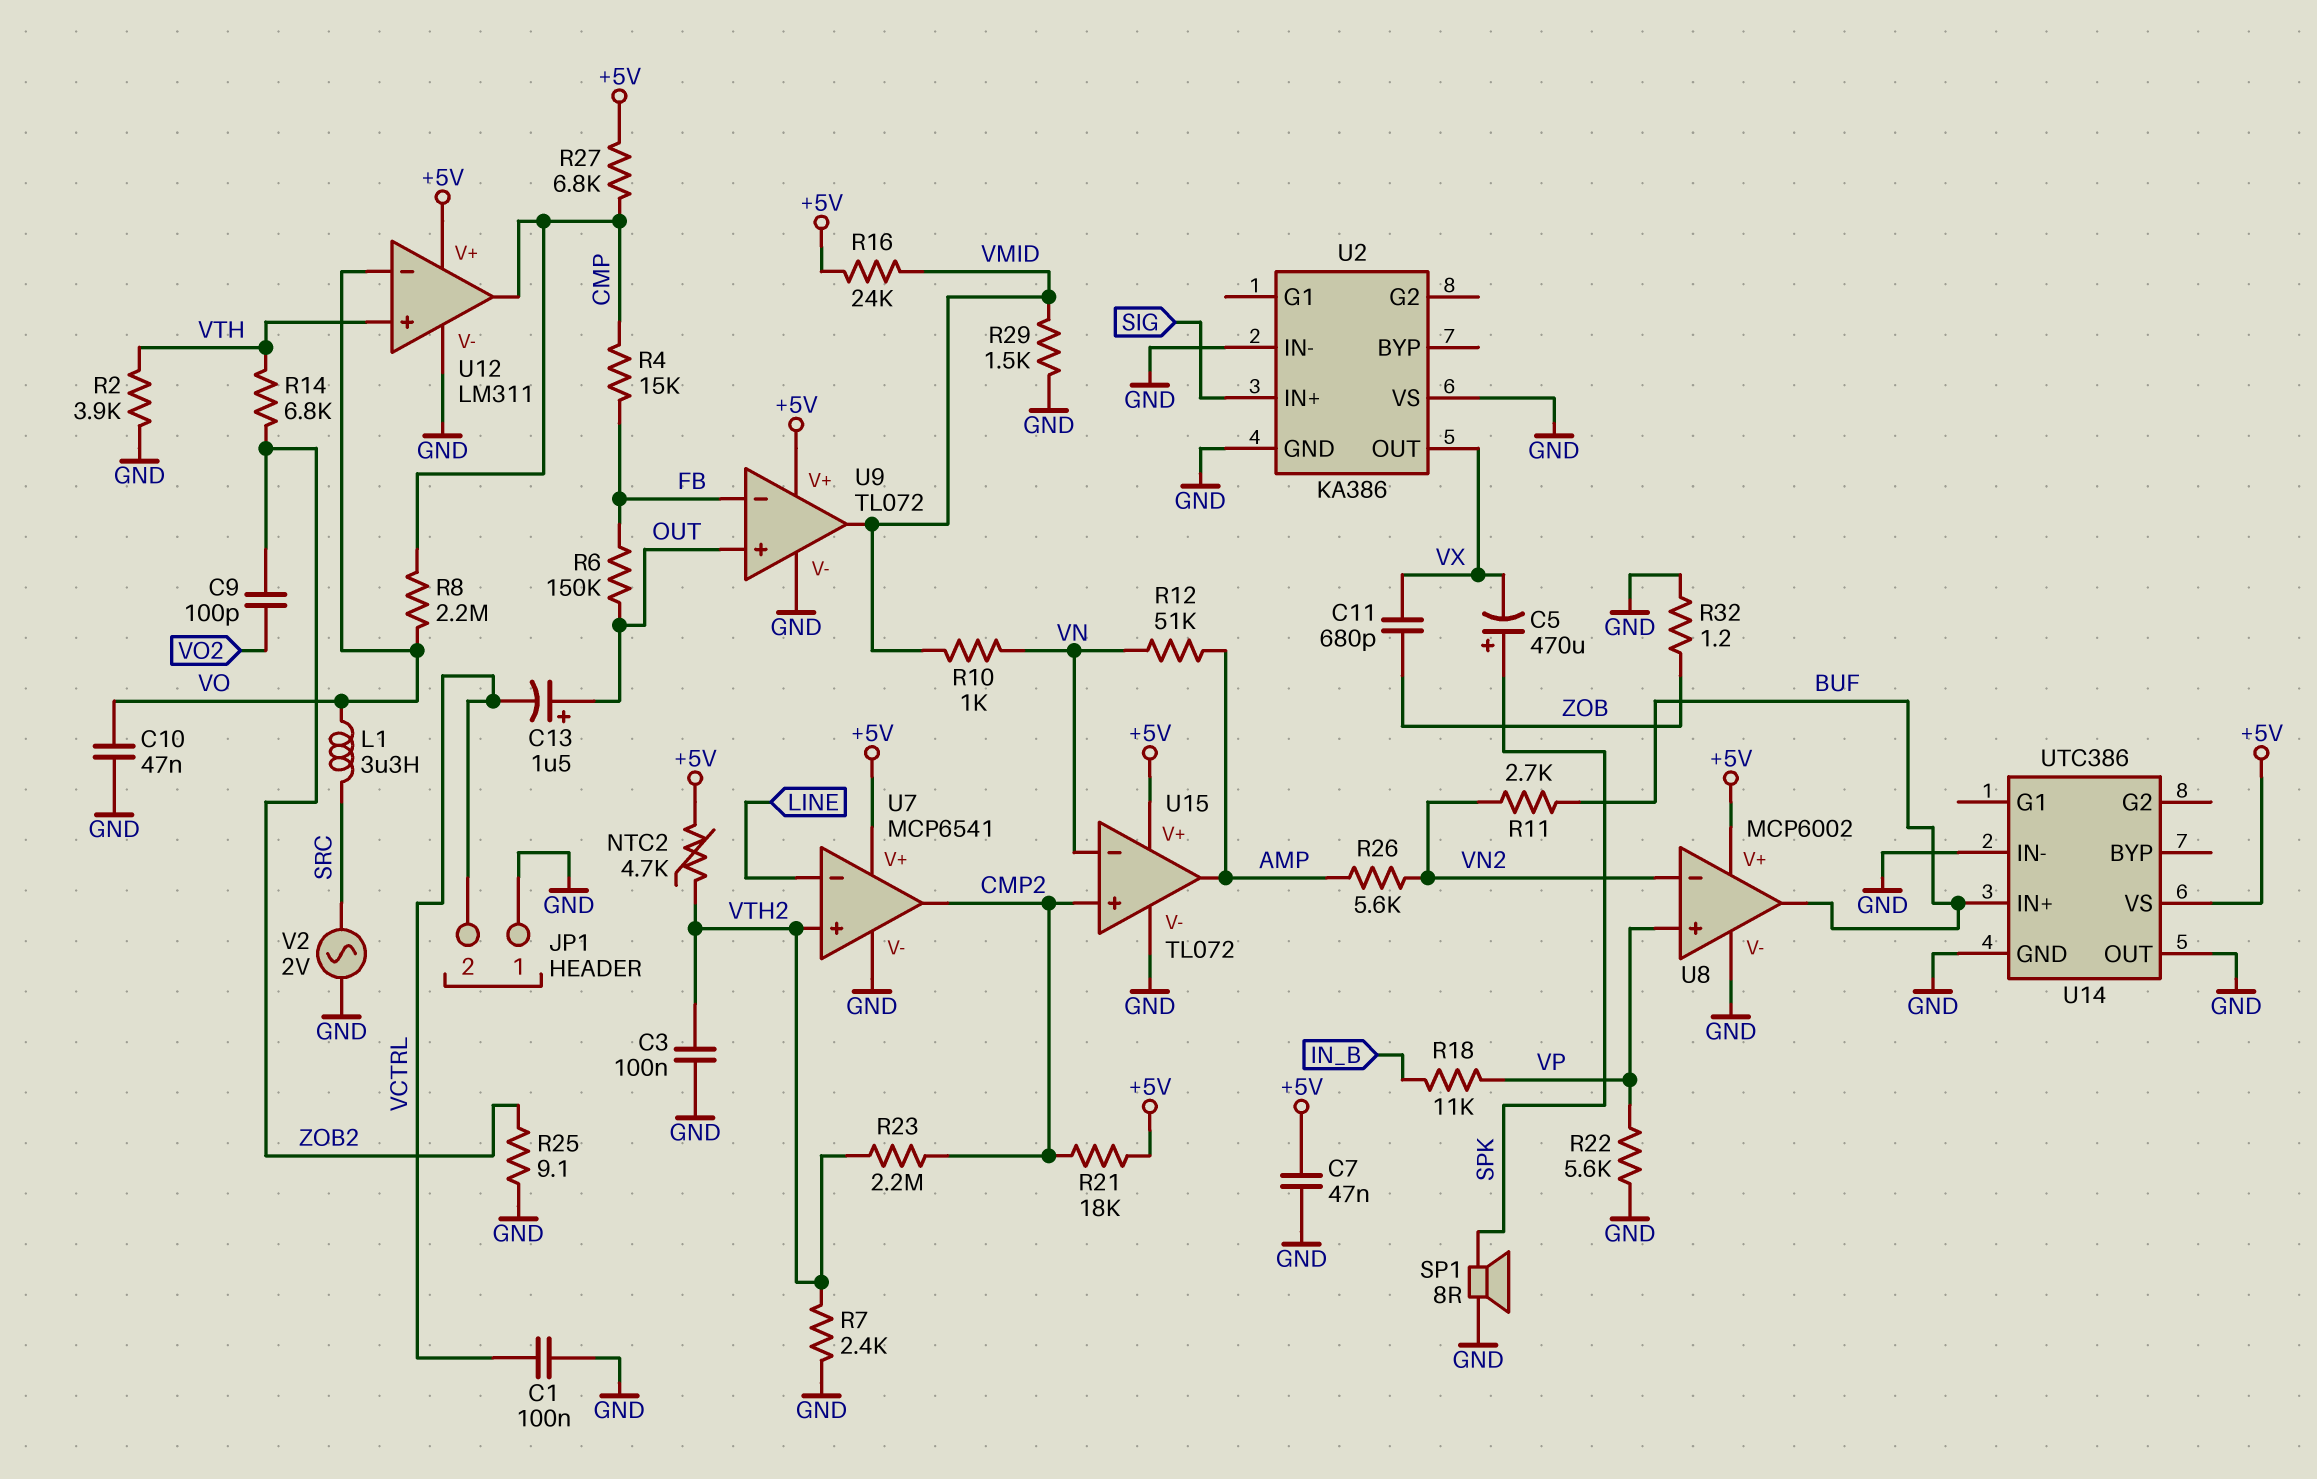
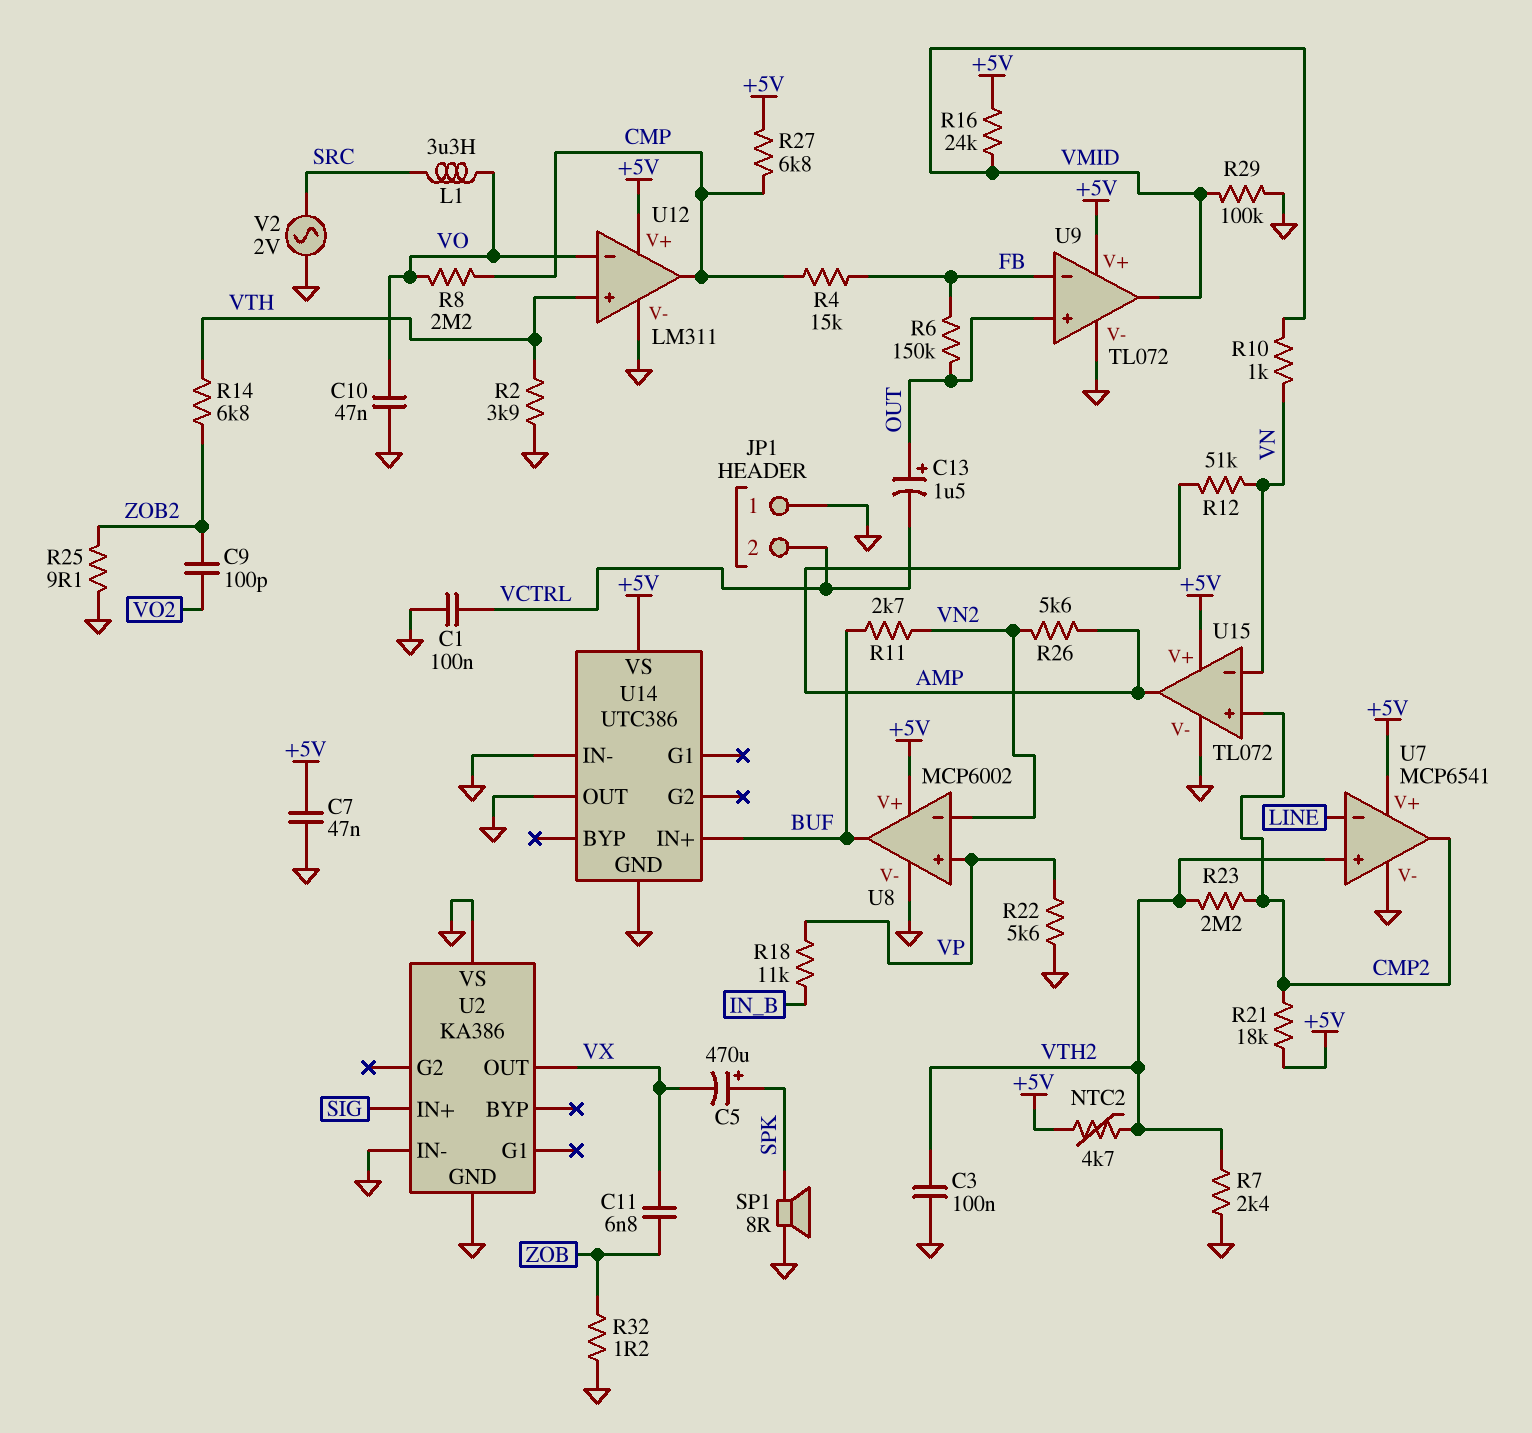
C11: 680pF (VX, ZOB) -> 6.8nF (VX, ZOB)
R29: 1.5k (GND, VMID) -> 100k (GND, VMID)

